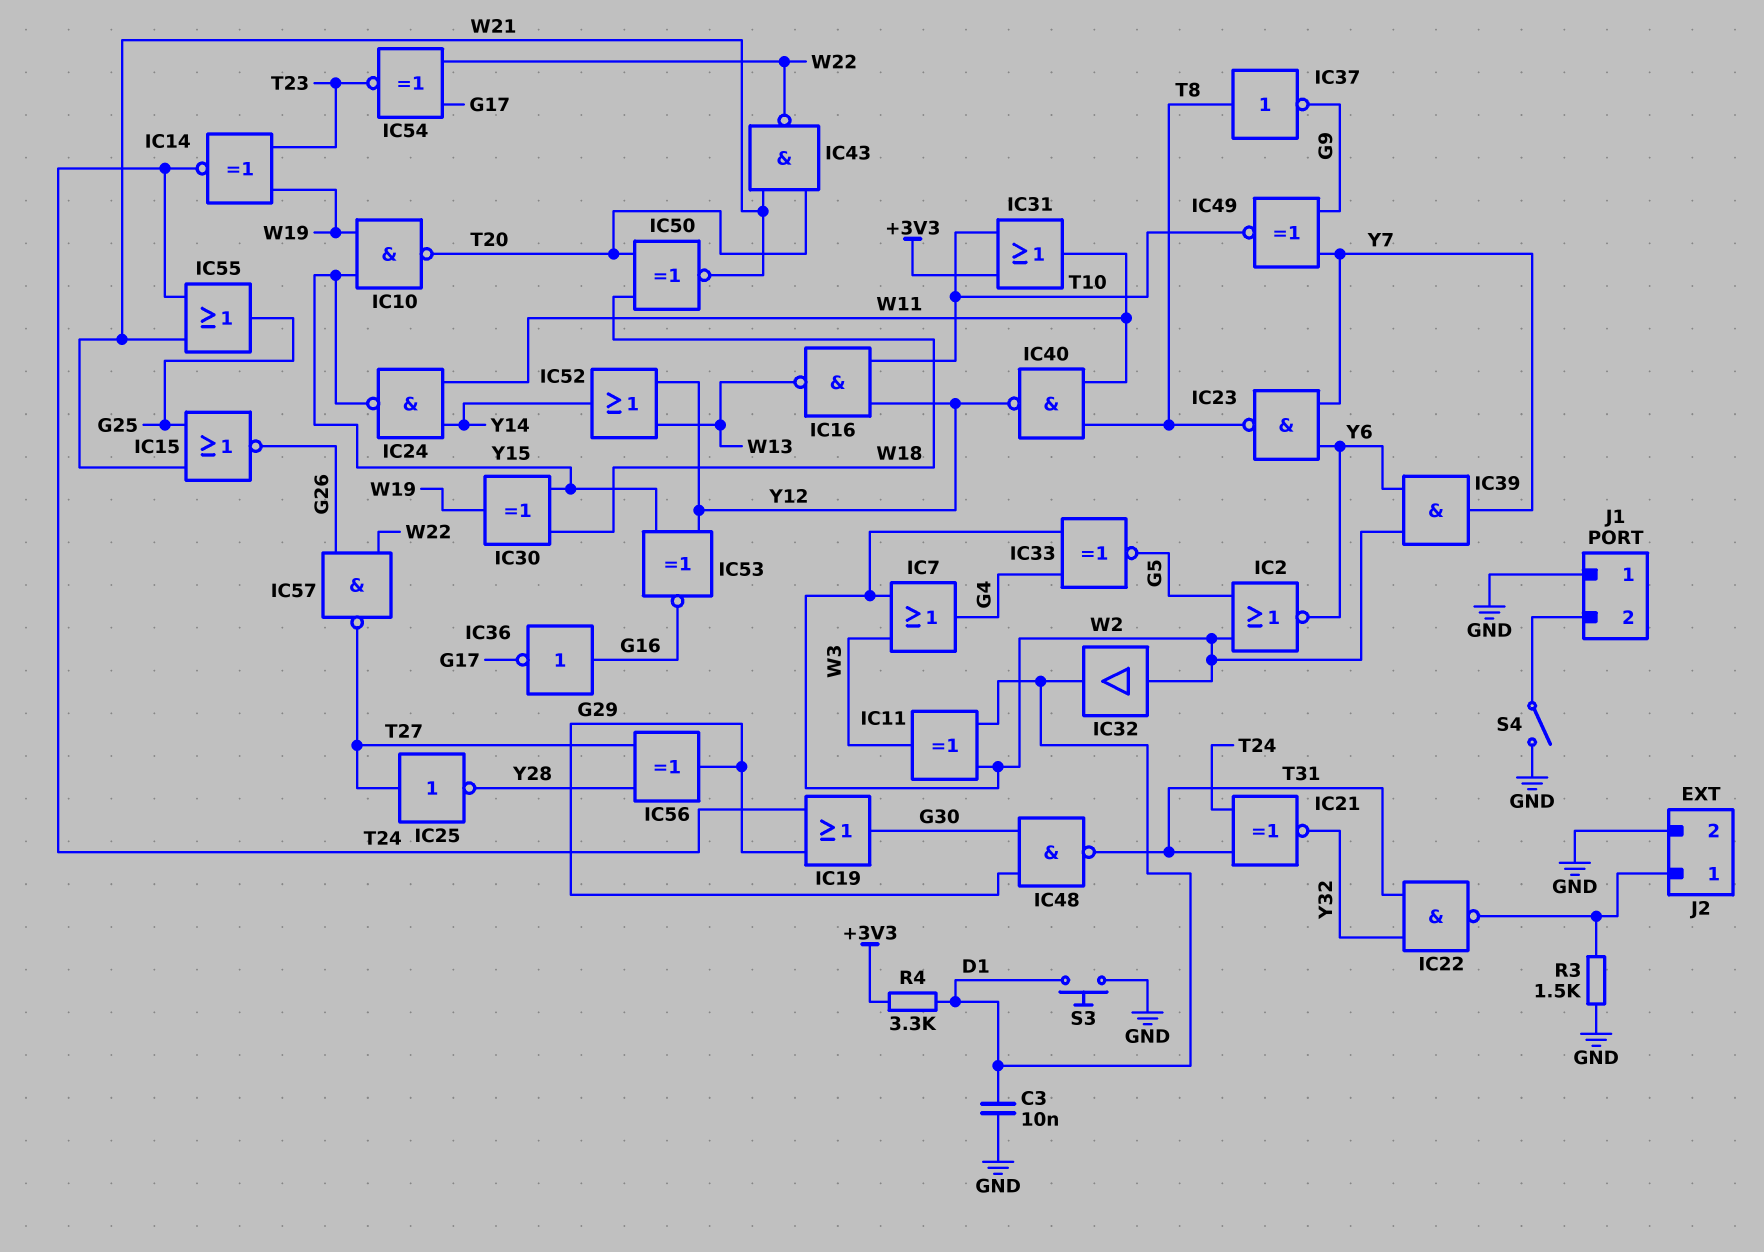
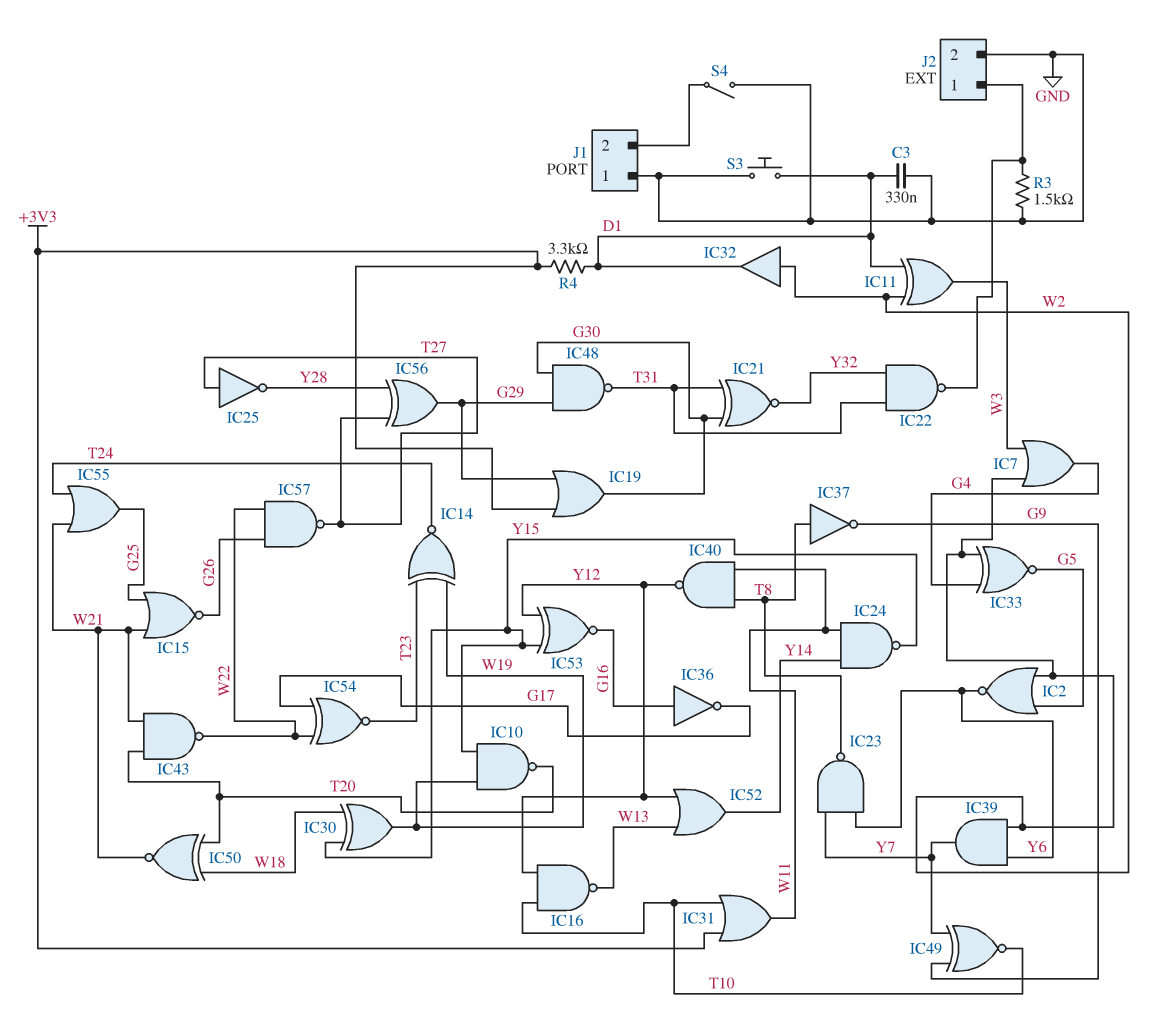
C3: 10nF (D1, GND) -> 330nF (D1, GND)
IC19: OR (in G29, in T24, out G30) -> OR (in +3V3, in G29, out G30)
IC21: XNOR (in T24, in T31, out Y32) -> XNOR (in G30, in T31, out Y32)

